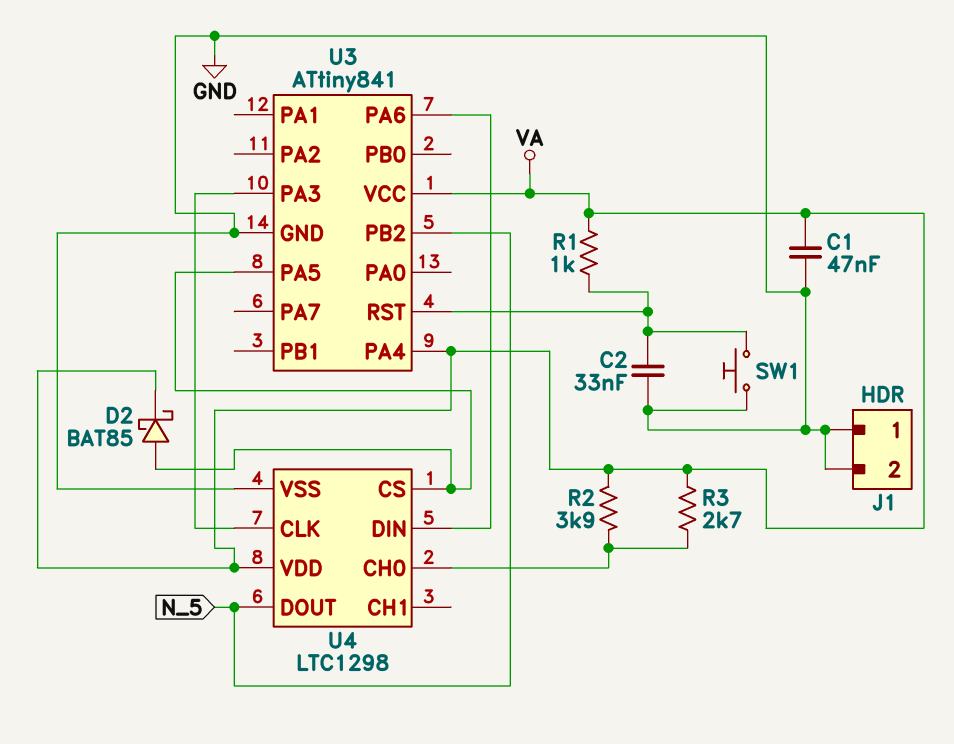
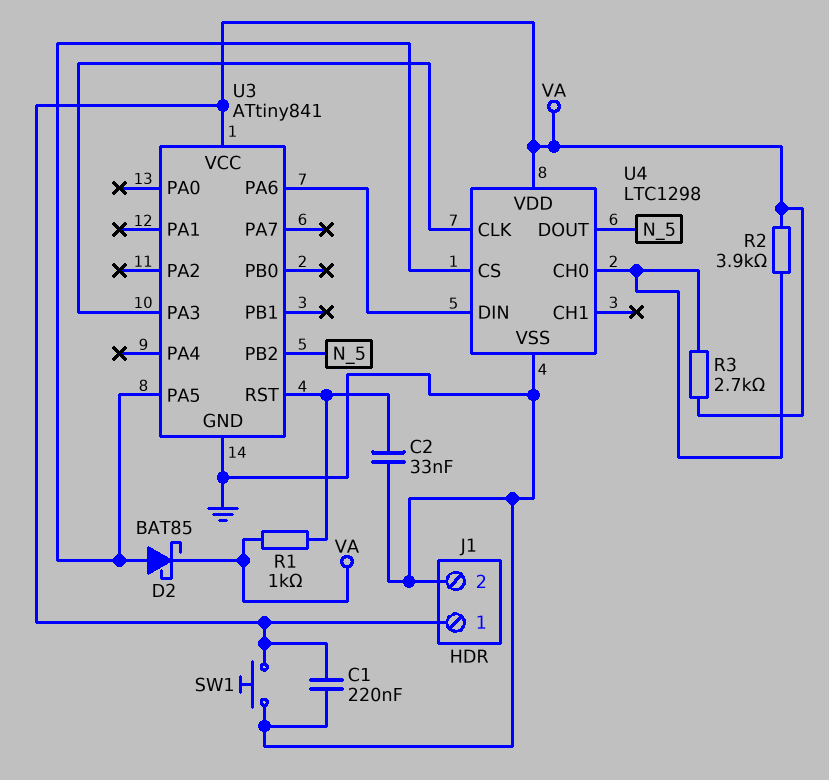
C1: 47nF (GND, VA) -> 220nF (GND, VA)
J1 pin 1: GND -> VA
SW1: button (GND, U3/RST) -> button (GND, VA)
U3 pin PA4: VA -> none

